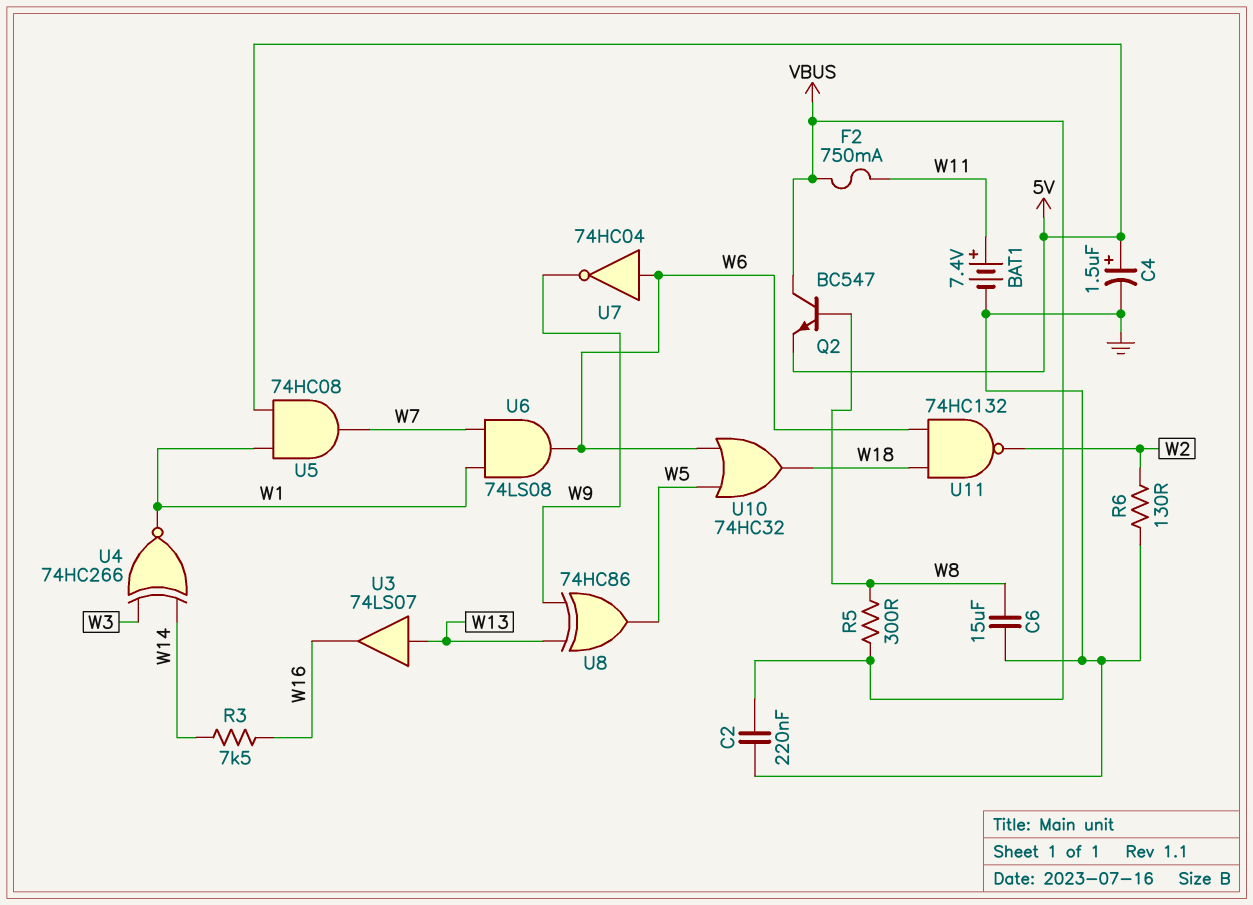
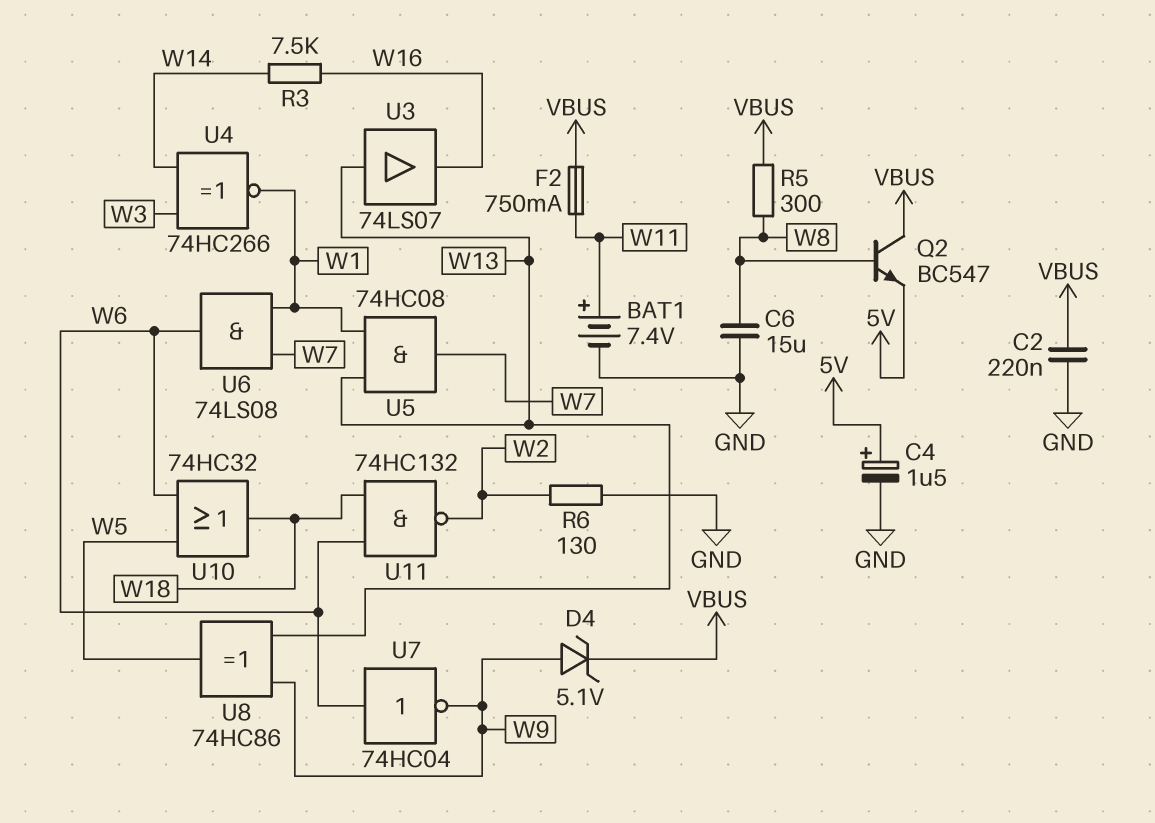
D4: none -> zener 5.1V (A W9, K VBUS)
U5: AND 74HC08 (in 5V, in W1, out W7) -> AND 74HC08 (in W1, in W13, out W7)

